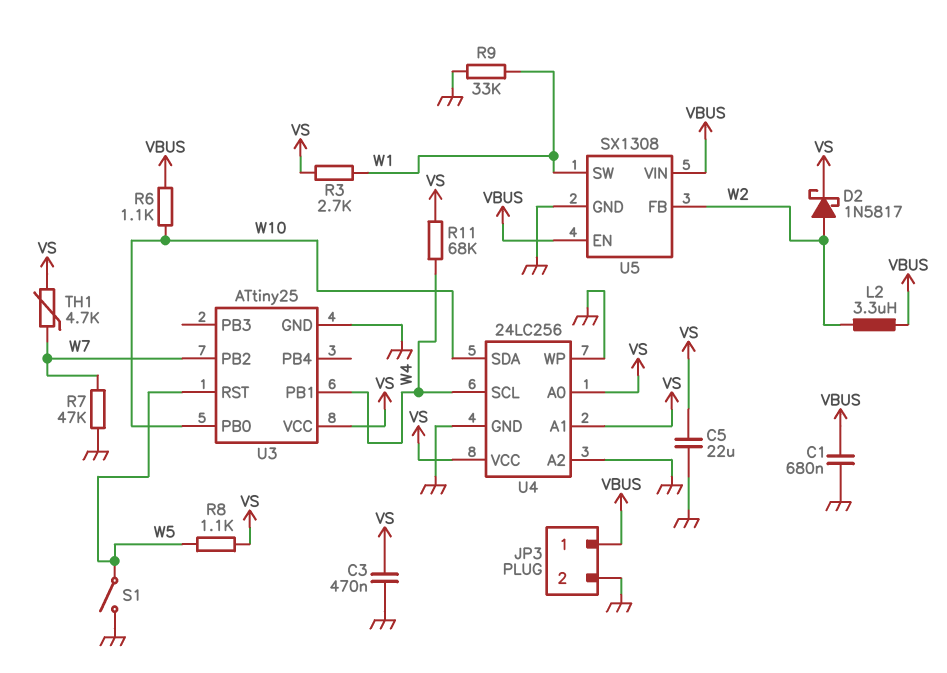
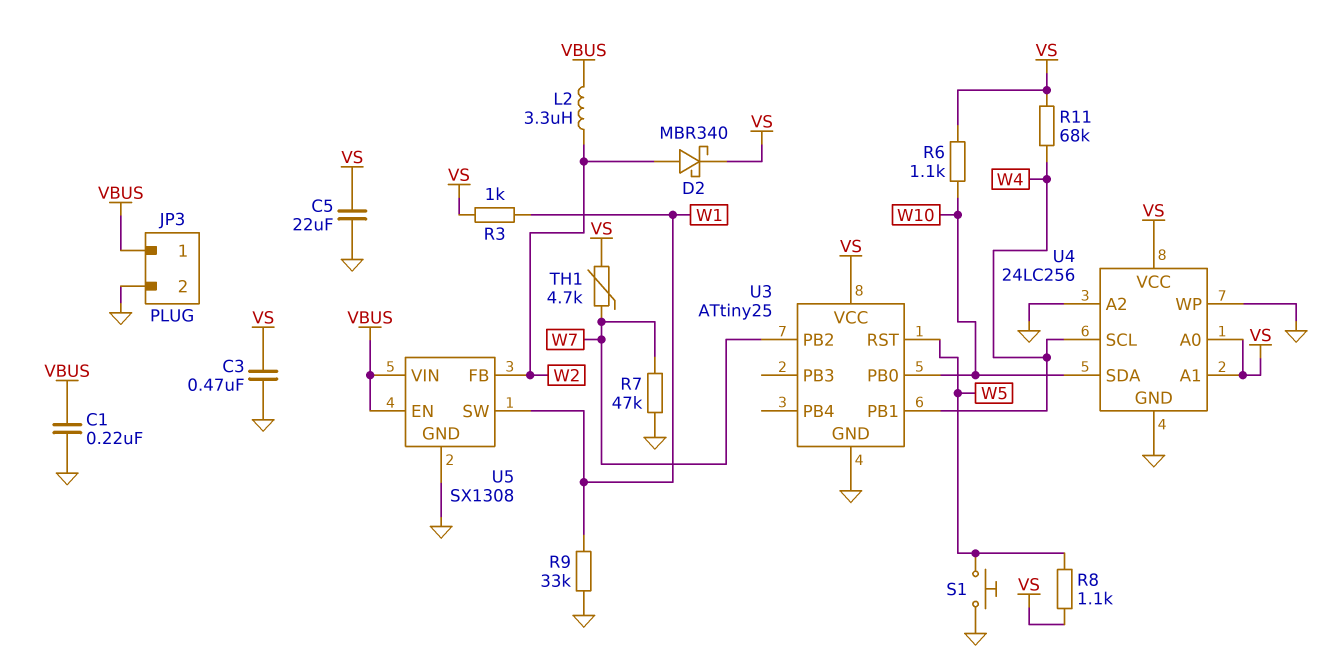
C1: 680nF (GND, VBUS) -> 220nF (GND, VBUS)
D2: schottky 1N5817 (A W2, K VS) -> schottky MBR340 (A W2, K VS)
R3: 2.7k (VS, W1) -> 1k (VS, W1)
R6: 1.1k (VBUS, W10) -> 1.1k (VS, W10)
S1: switch (GND, W5) -> button (GND, W5)

